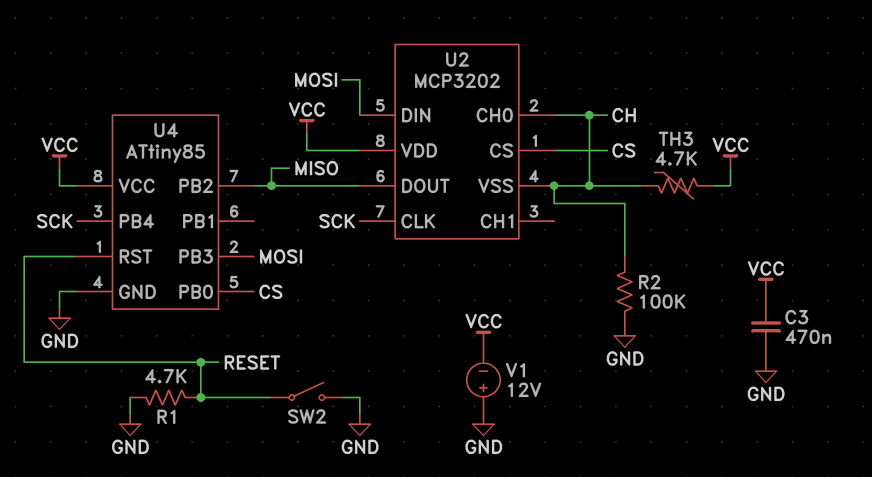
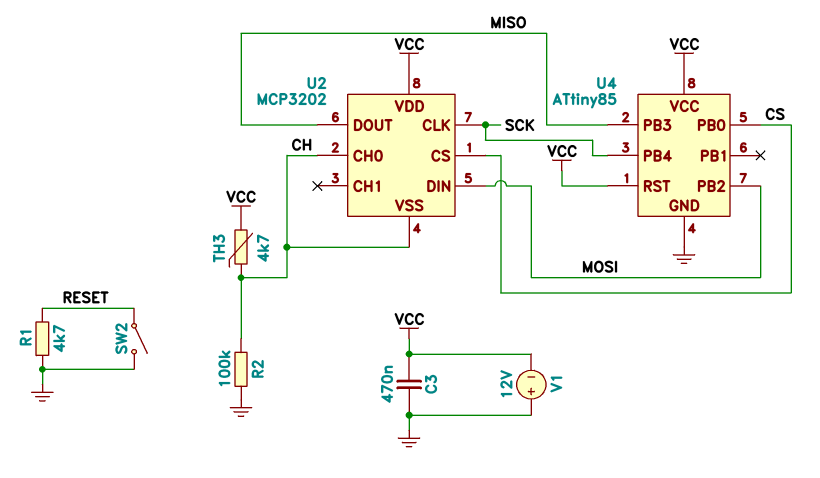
U4 pin PB2: MISO -> MOSI
U4 pin PB3: MOSI -> MISO
U4 pin RST: RESET -> VCC

